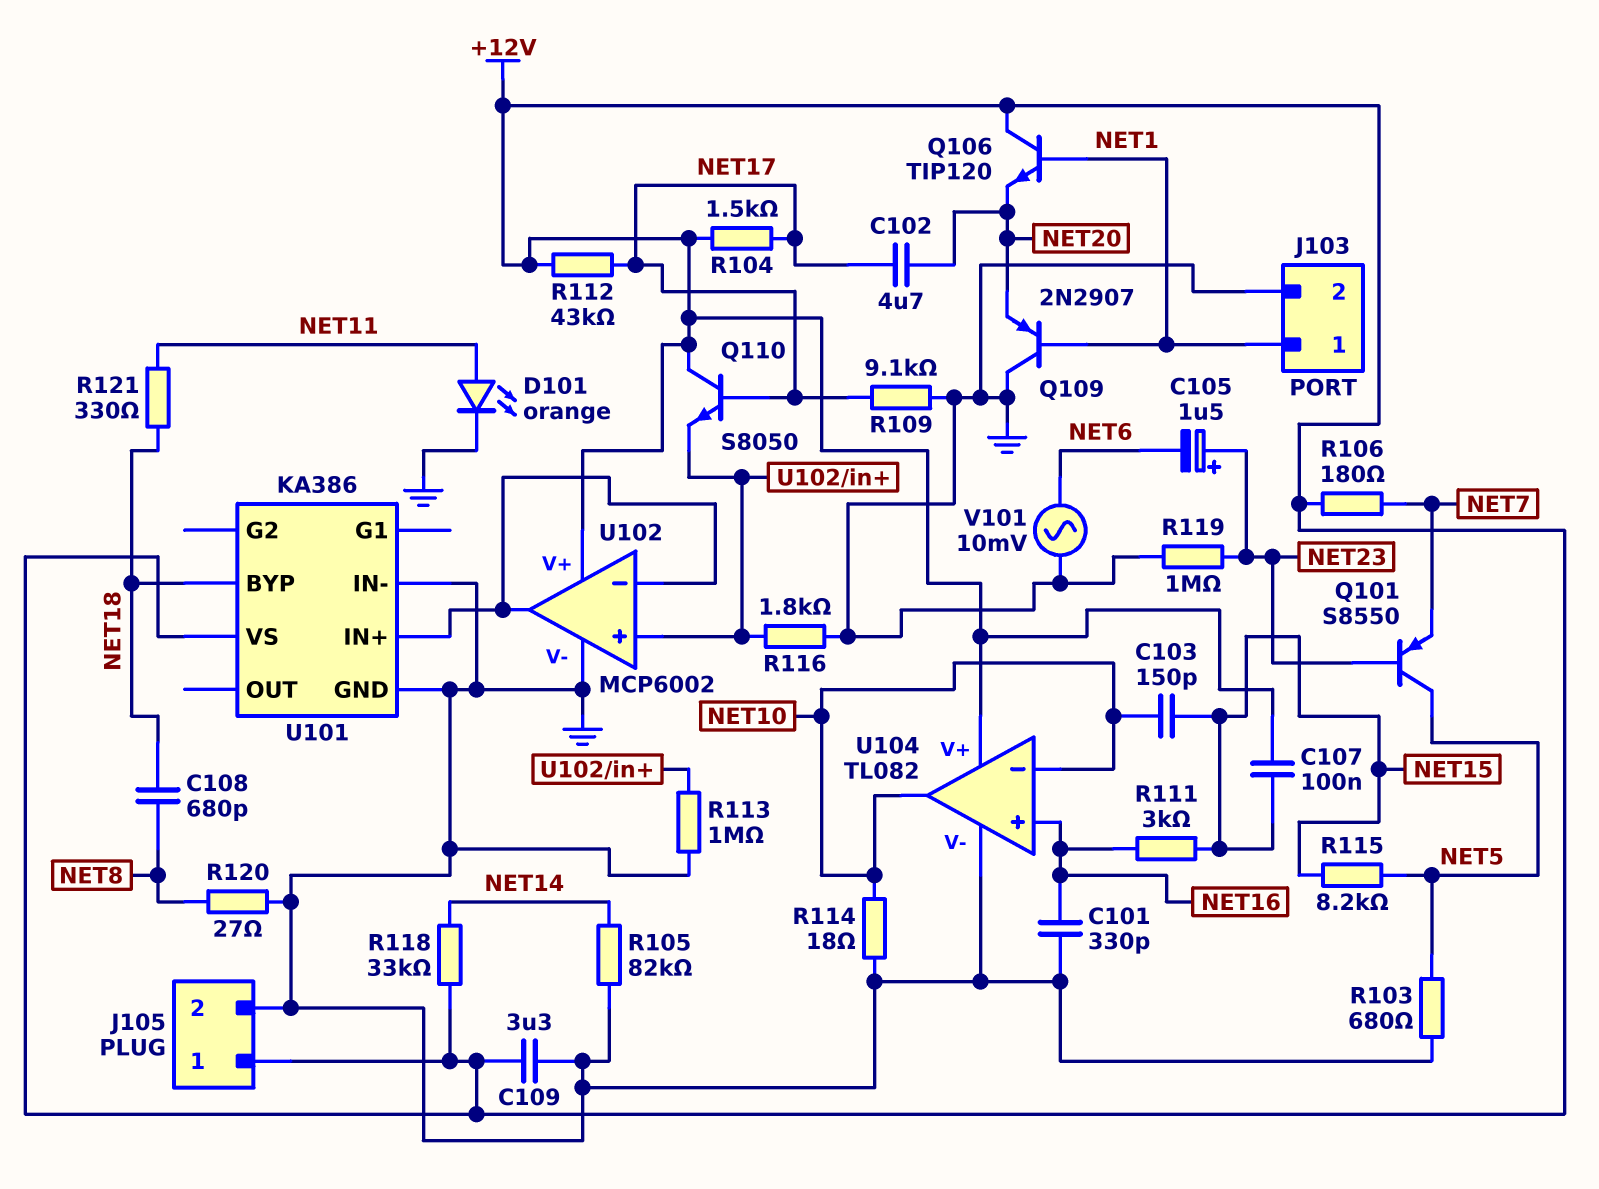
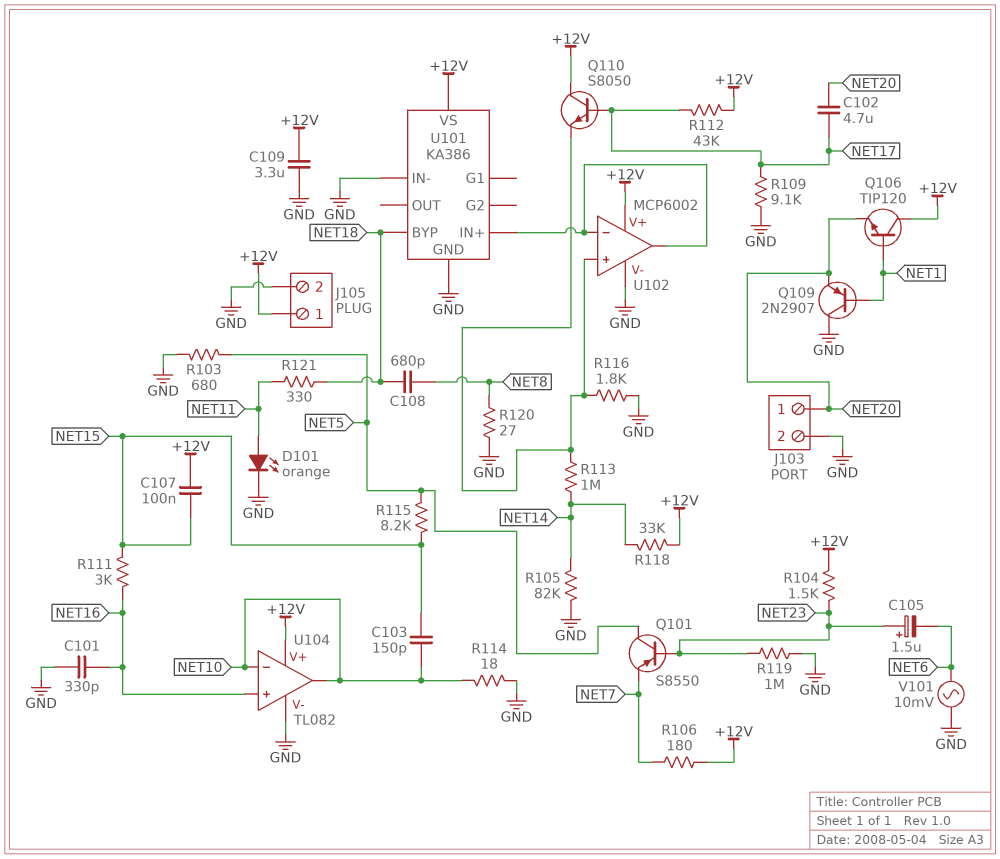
J103 pin 1: NET1 -> NET20
R104: 1.5k (+12V, NET17) -> 1.5k (+12V, NET23)
R113: 1M (GND, U102/in+) -> 1M (NET14, U102/in+)

